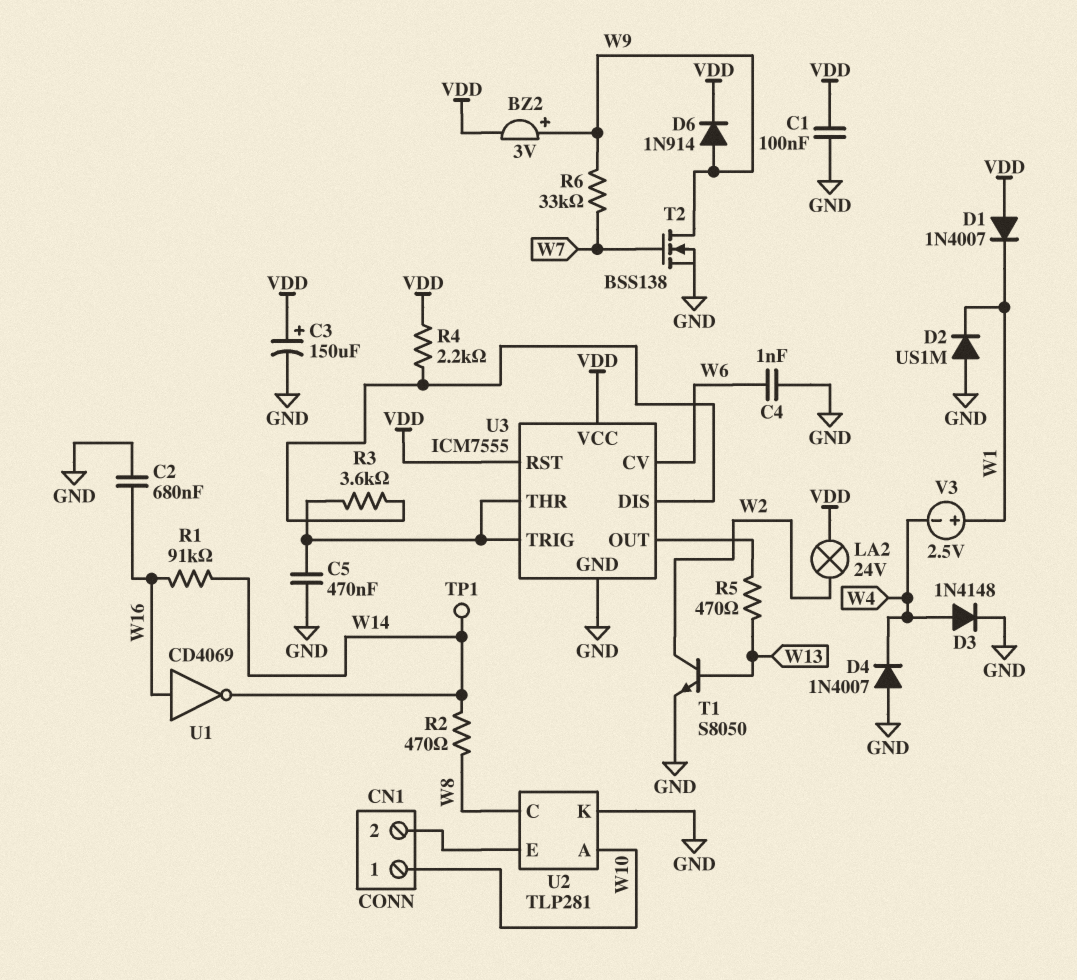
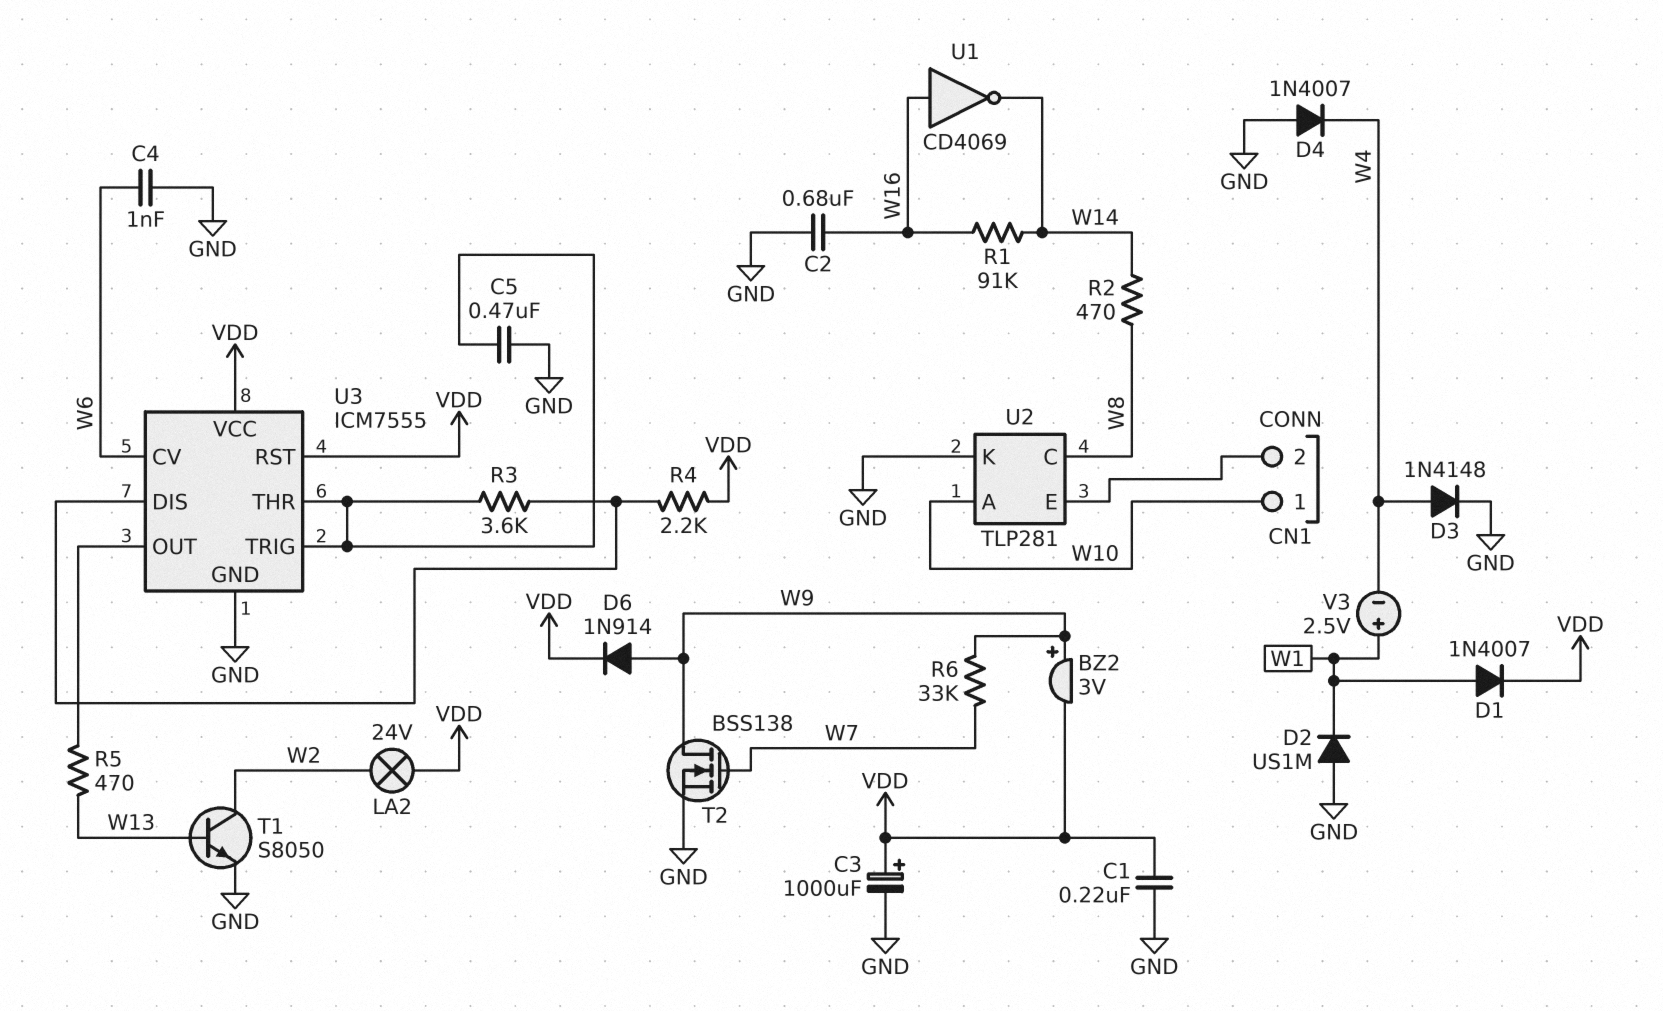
C1: 100nF (GND, VDD) -> 220nF (GND, VDD)
C3: 150uF (plus VDD, minus GND) -> 1000uF (plus VDD, minus GND)
D1: diode 1N4007 (A VDD, K W1) -> diode 1N4007 (A W1, K VDD)
TP1: test point (W14) -> none

